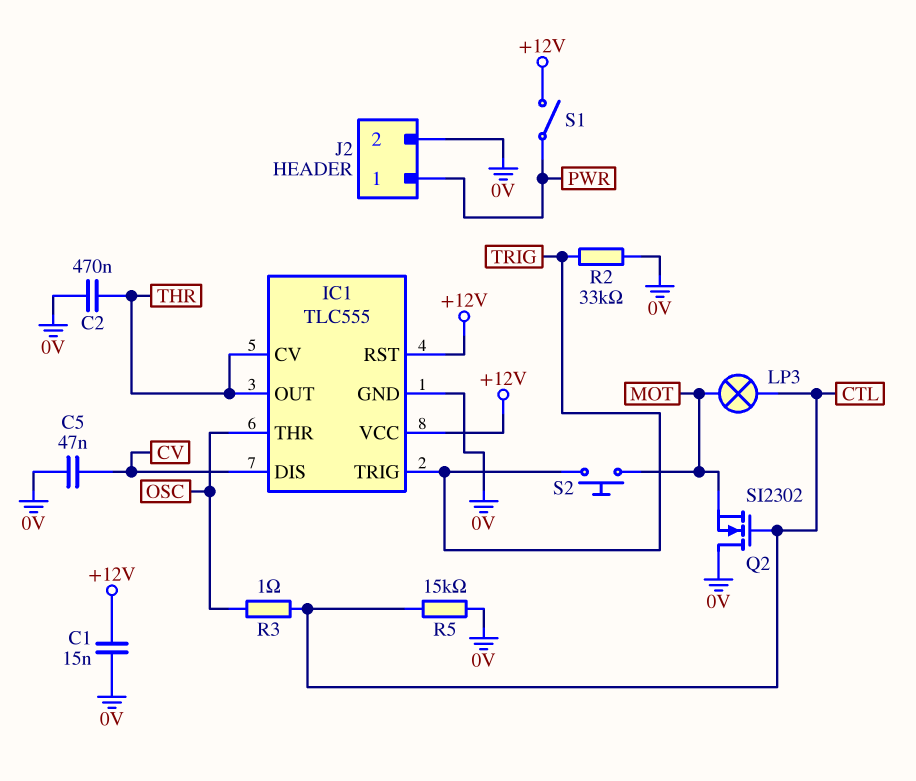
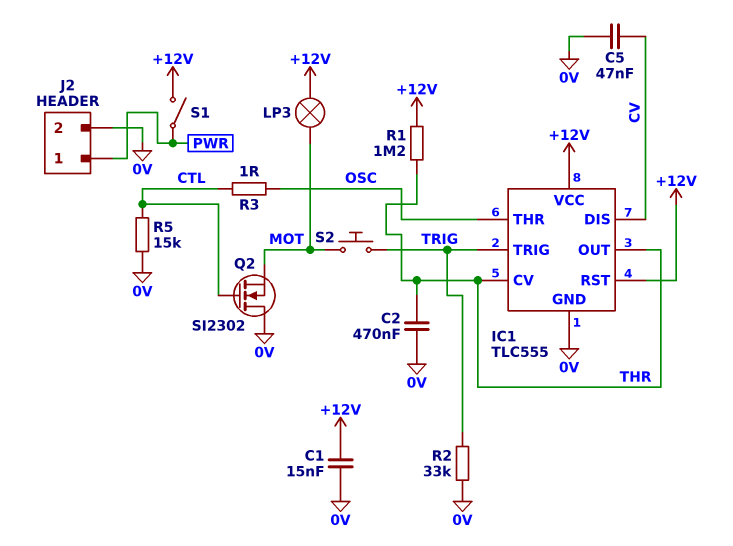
LP3: lamp (CTL, MOT) -> lamp (+12V, MOT)
R1: none -> 1.2M (+12V, THR)

